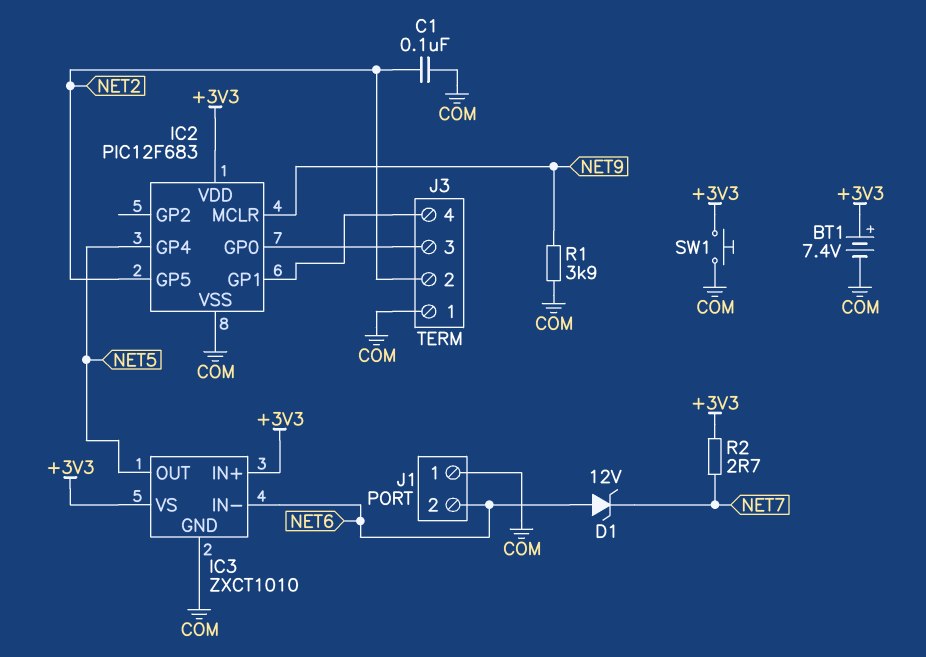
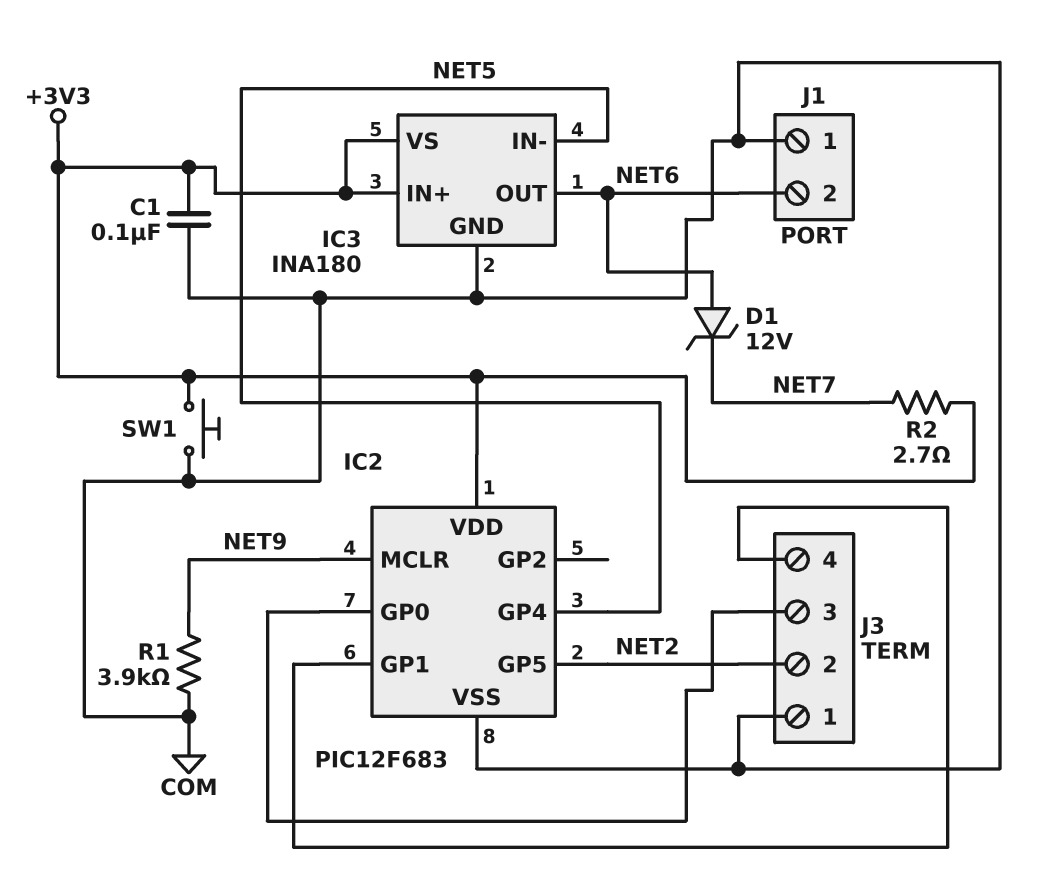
BT1: 7.4V (plus +3V3, minus COM) -> none
C1: 100nF (COM, NET2) -> 100nF (+3V3, COM)
IC3: ZXCT1010 -> INA180
IC3 pin IN-: NET6 -> NET5
IC3 pin OUT: NET5 -> NET6

